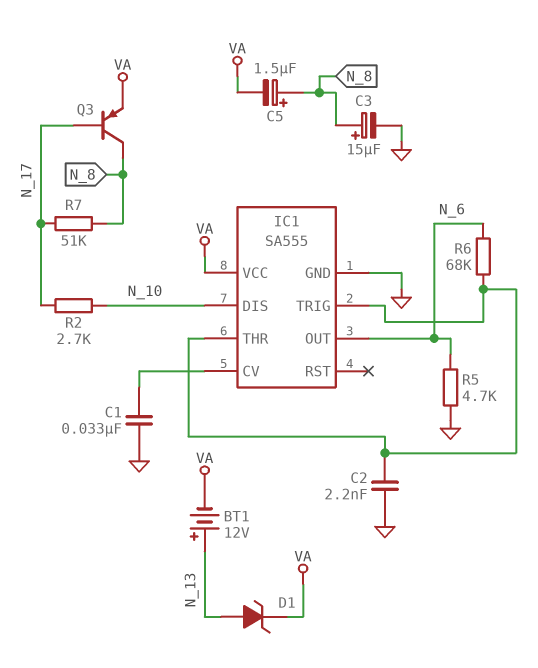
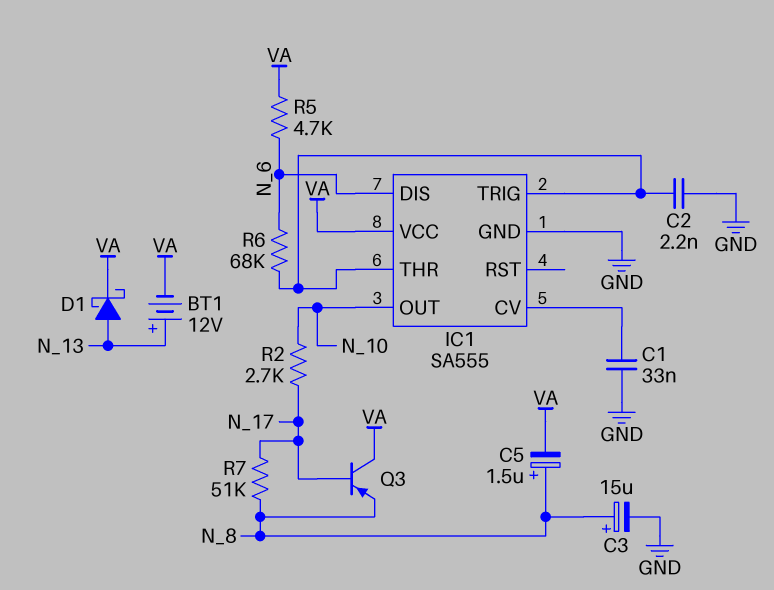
D1: zener (A N_13, K VA) -> schottky (A N_13, K VA)
IC1 pin DIS: N_10 -> N_6
IC1 pin OUT: N_6 -> N_10
Q3: PNP (B N_17, C N_8, E VA) -> PNP (B N_17, C VA, E N_8)
R5: 4.7k (GND, N_6) -> 4.7k (N_6, VA)

